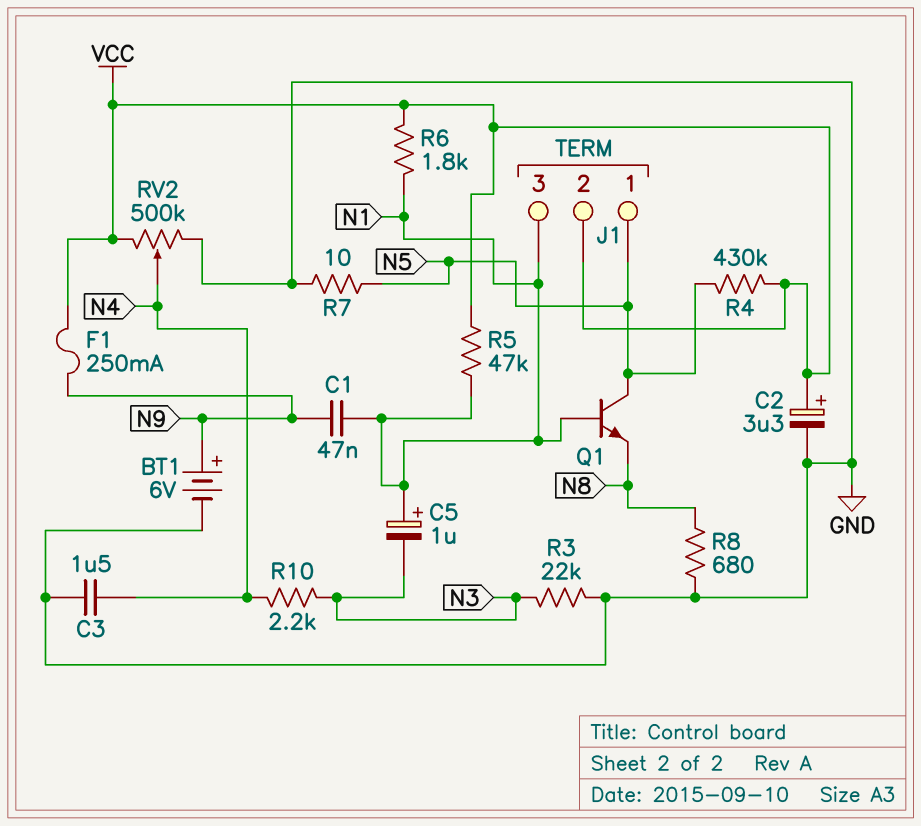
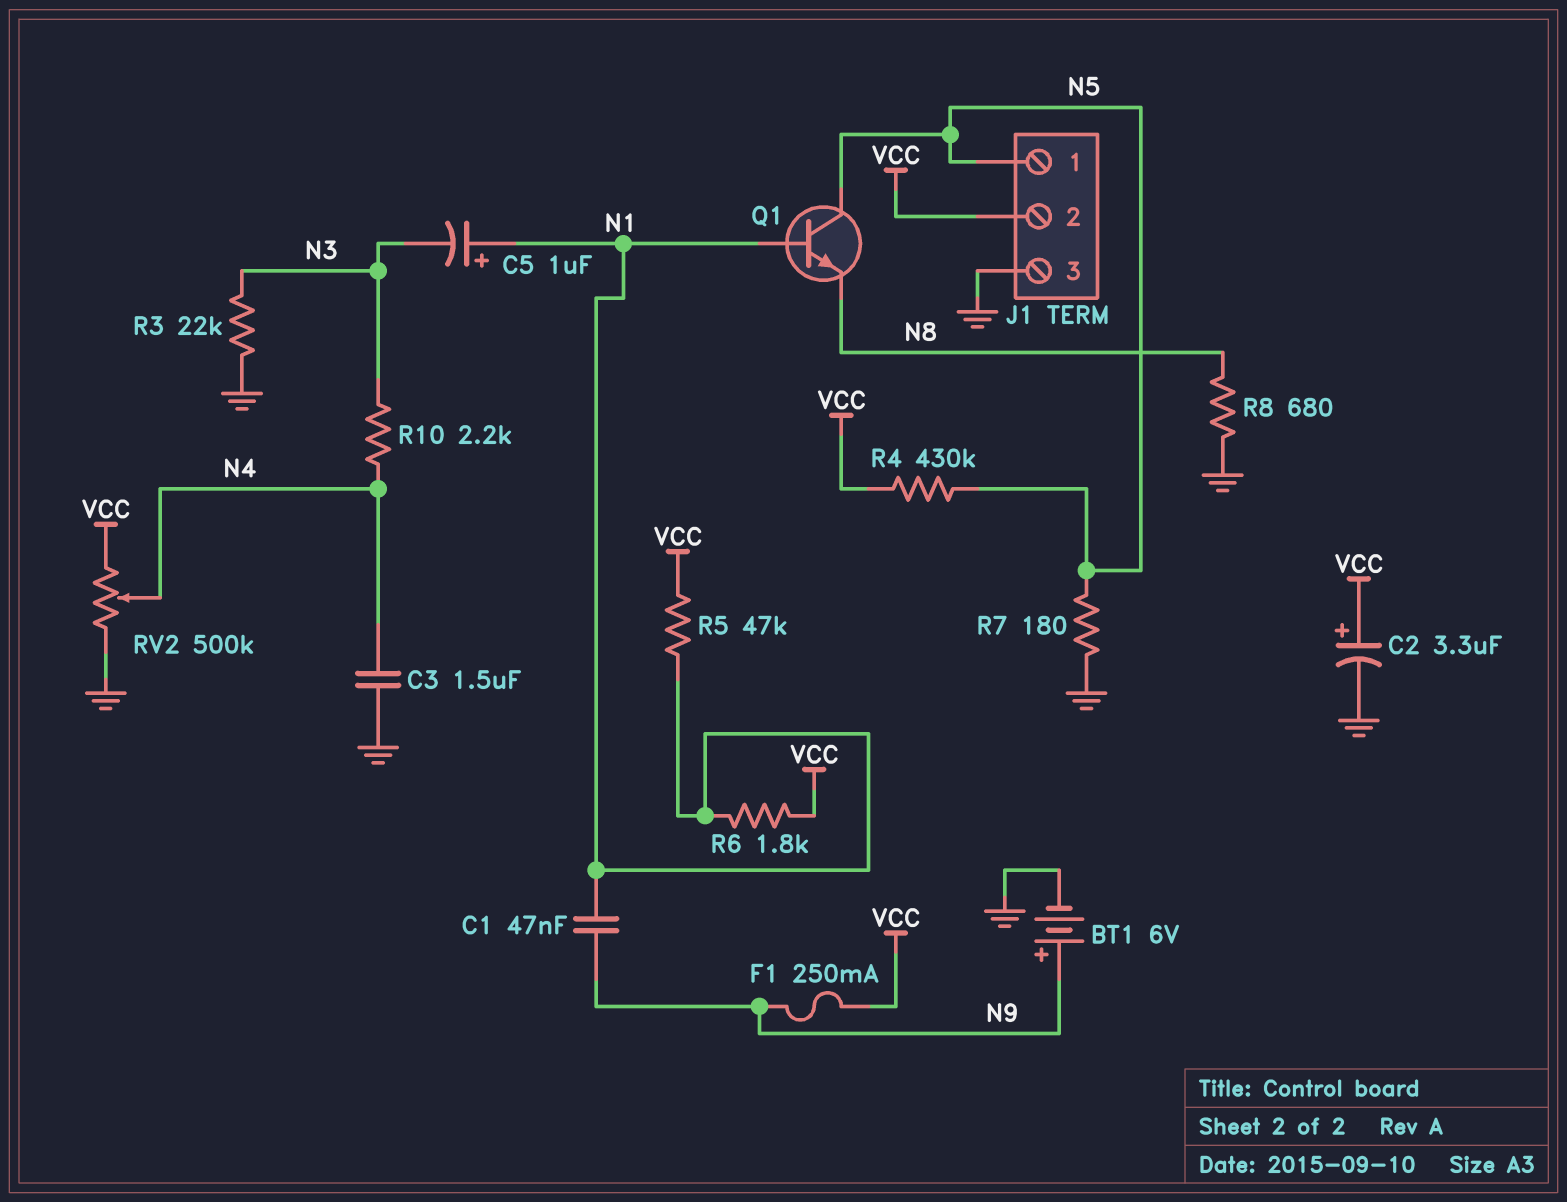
J1 pin 3: N1 -> GND
R7: 10 (GND, N5) -> 180 (GND, N5)

